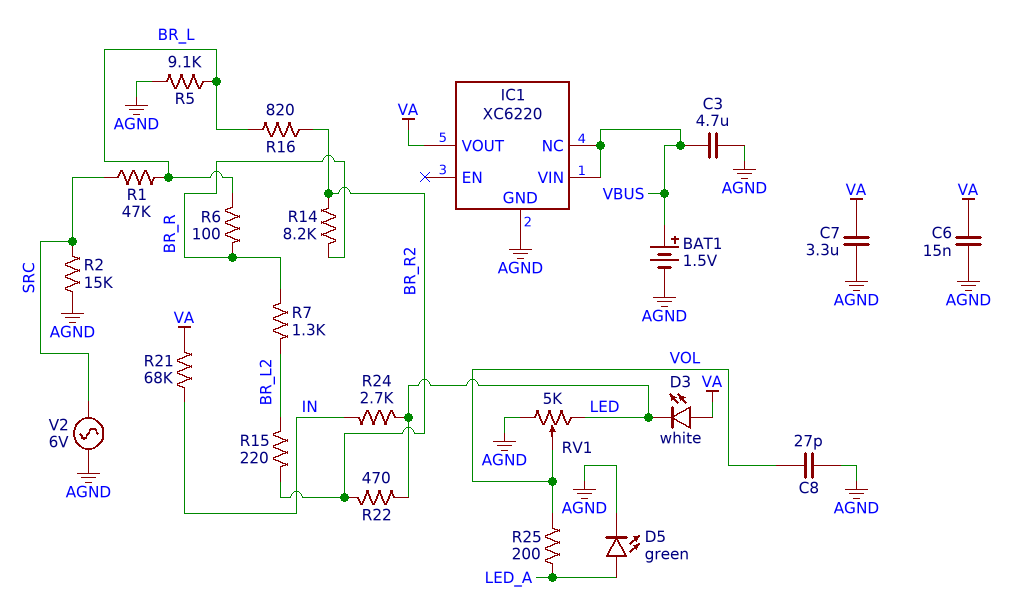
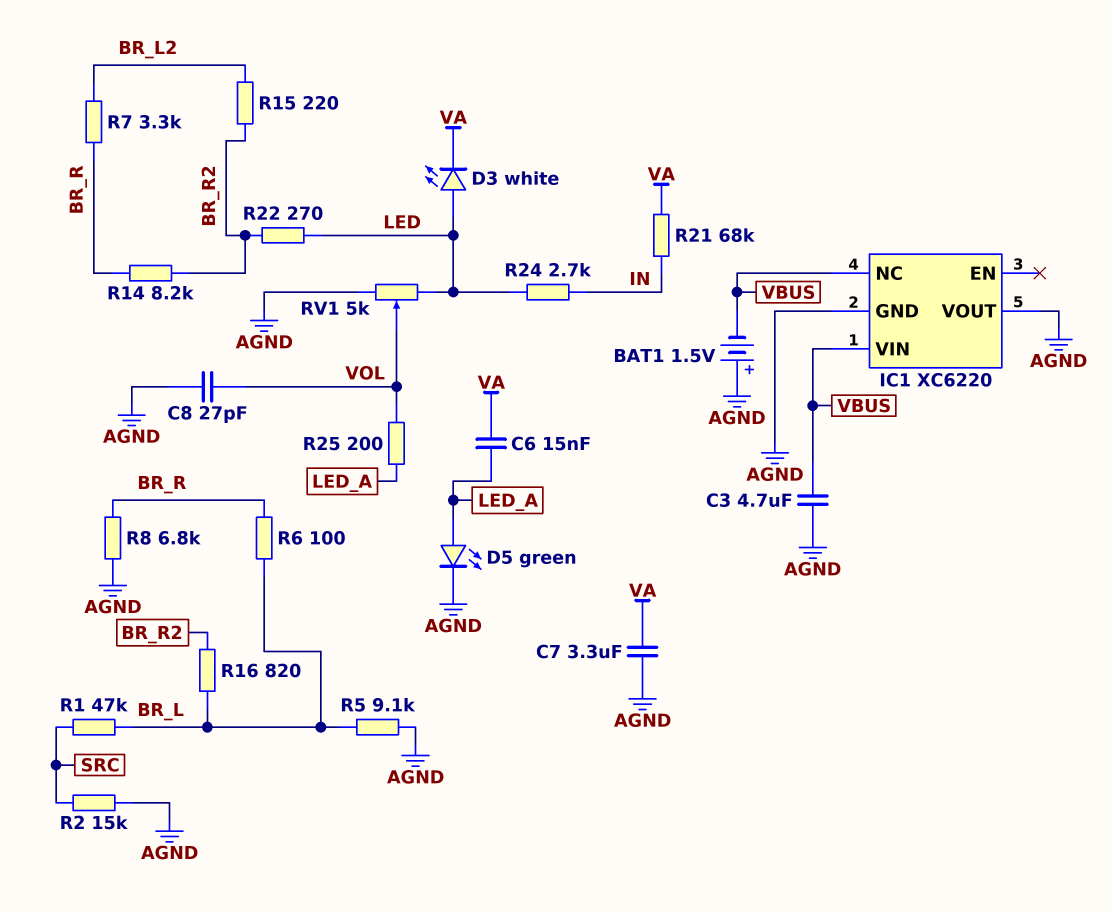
BAT1: 1.5V (plus VBUS, minus AGND) -> 1.5V (plus AGND, minus VBUS)
C6: 15nF (AGND, VA) -> 15nF (LED_A, VA)
D3: LED white (A VA, K LED) -> LED white (A LED, K VA)
IC1 pin VOUT: VA -> AGND
R7: 1.3k (BR_L2, BR_R) -> 3.3k (BR_L2, BR_R)
R8: none -> 6.8k (AGND, BR_R)
R22: 470 (BR_R2, LED) -> 270 (BR_R2, LED)
V2: AC 6V (AGND, SRC) -> none

